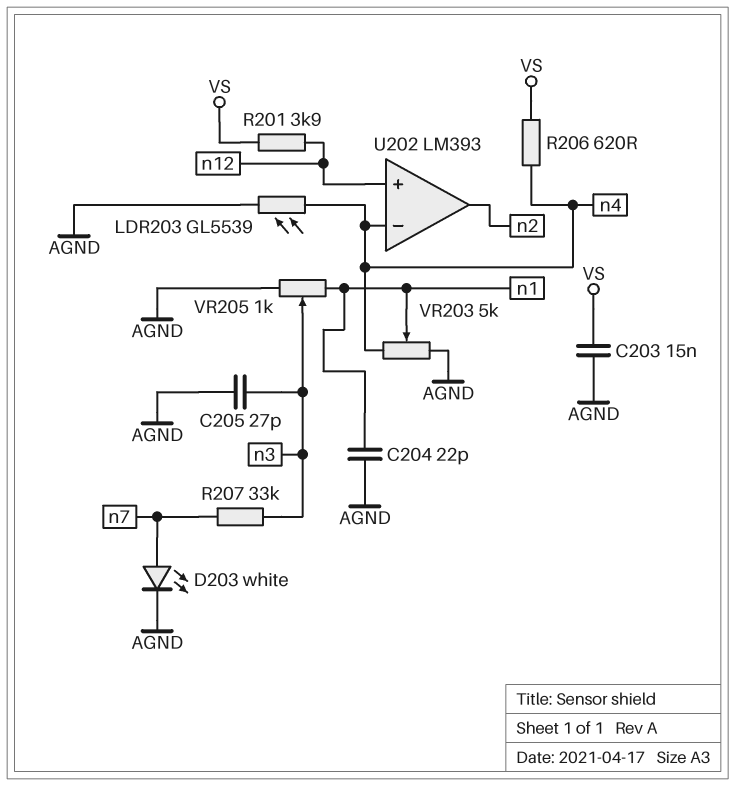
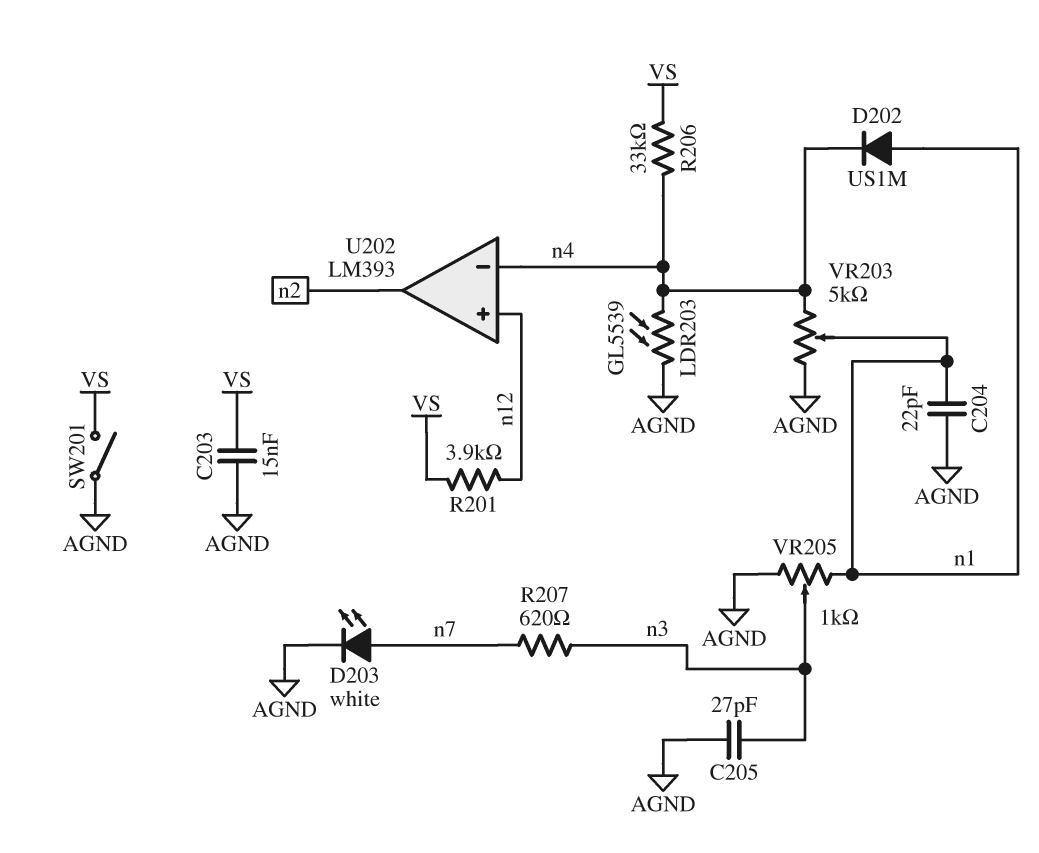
D202: none -> diode US1M (A n1, K n4)
R206: 620 (VS, n4) -> 33k (VS, n4)
R207: 33k (n3, n7) -> 620 (n3, n7)
SW201: none -> switch (AGND, VS)

